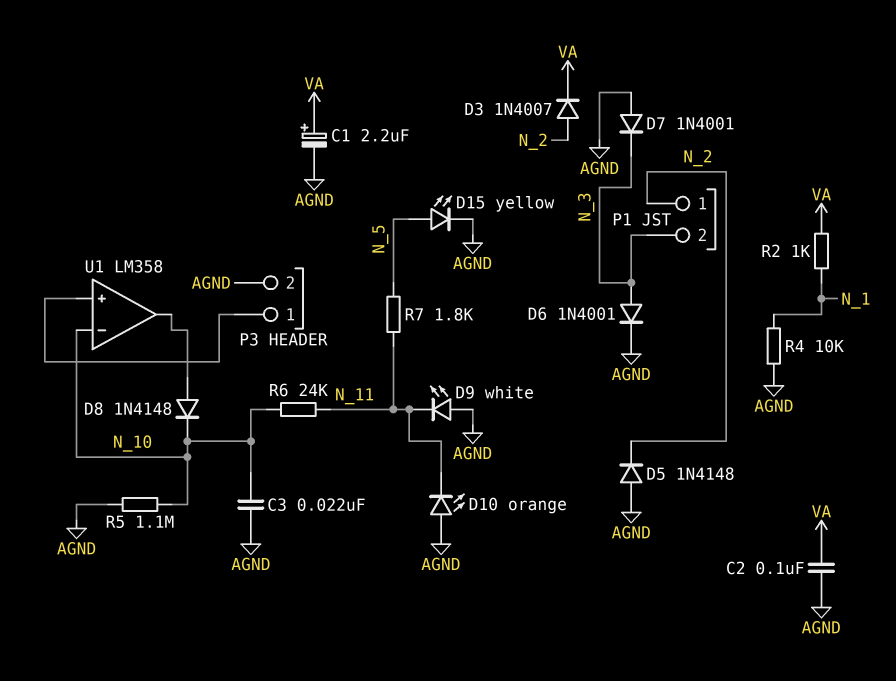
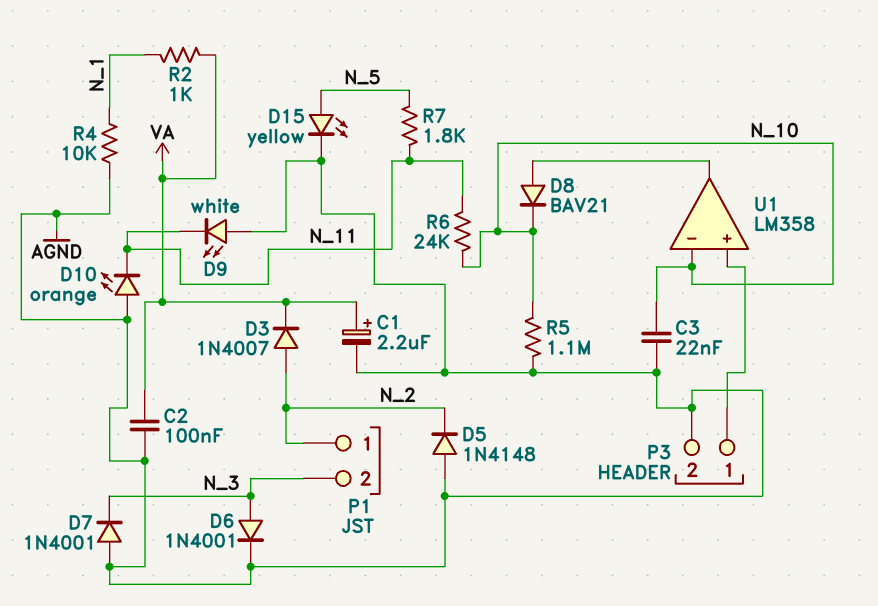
D8: diode 1N4148 (A U1/out, K N_10) -> diode BAV21 (A U1/out, K N_10)

